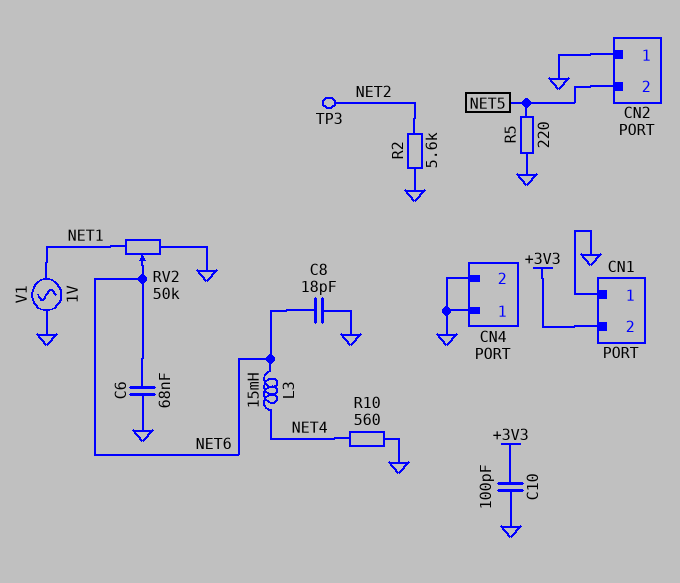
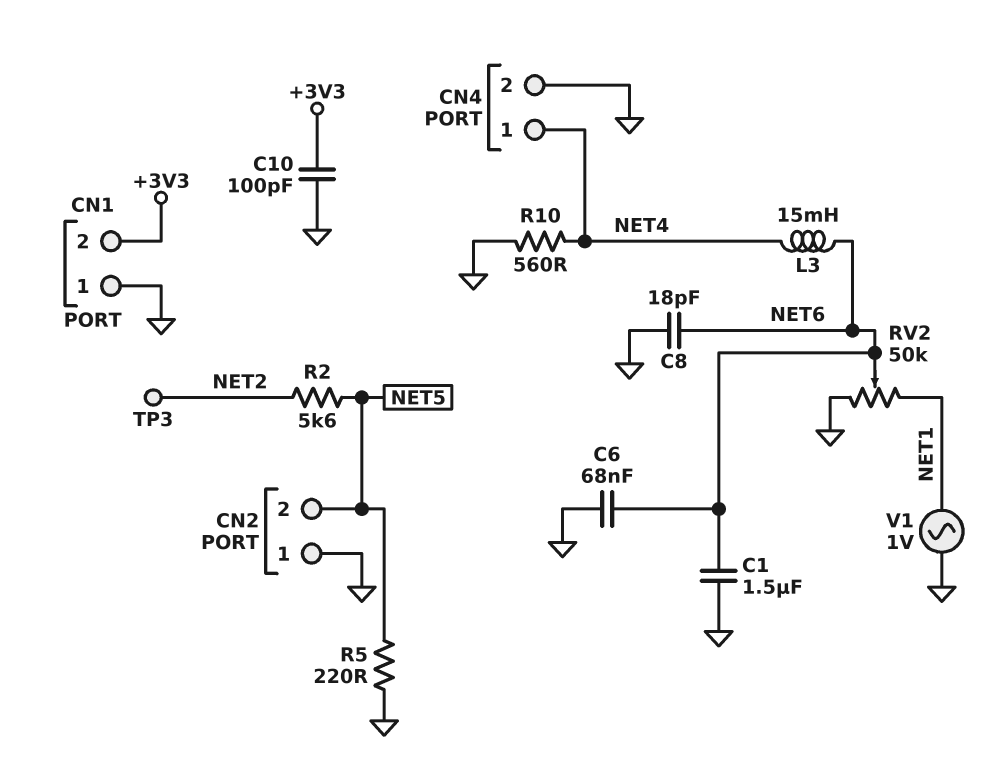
C1: none -> 1.5uF (GND, NET6)
CN4 pin 1: GND -> NET4
R2: 5.6k (GND, NET2) -> 5.6k (NET2, NET5)

